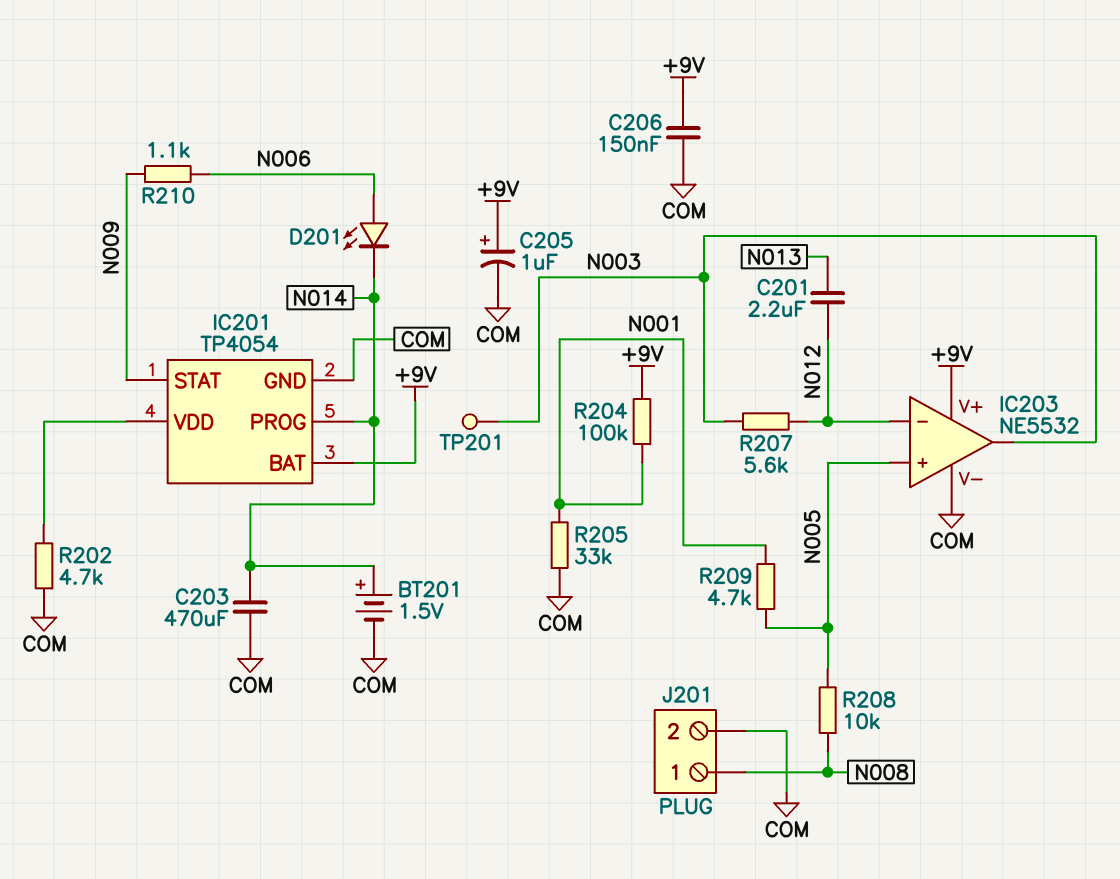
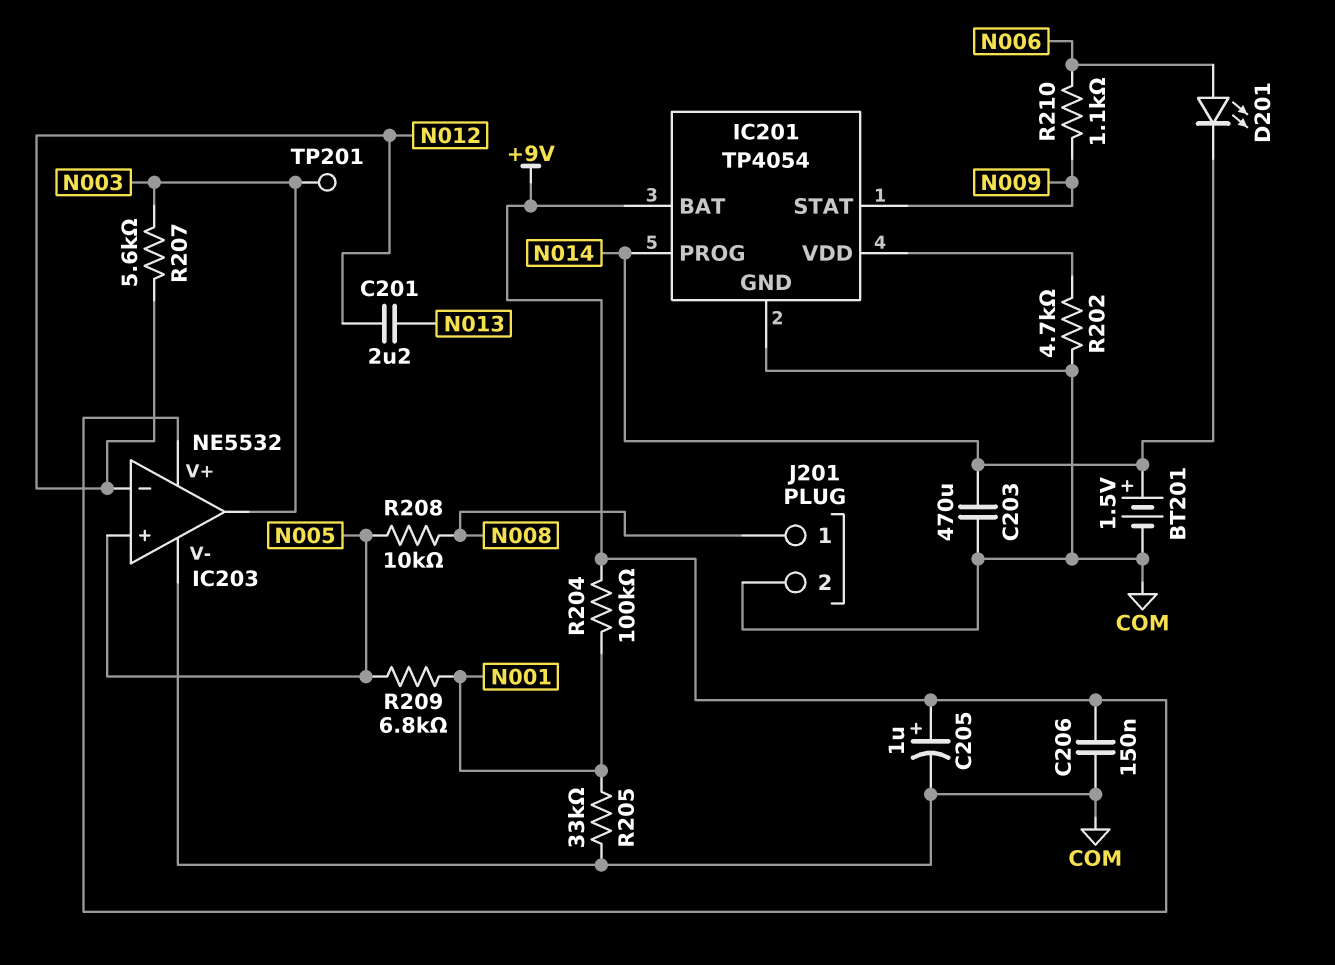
R209: 4.7k (N001, N005) -> 6.8k (N001, N005)

